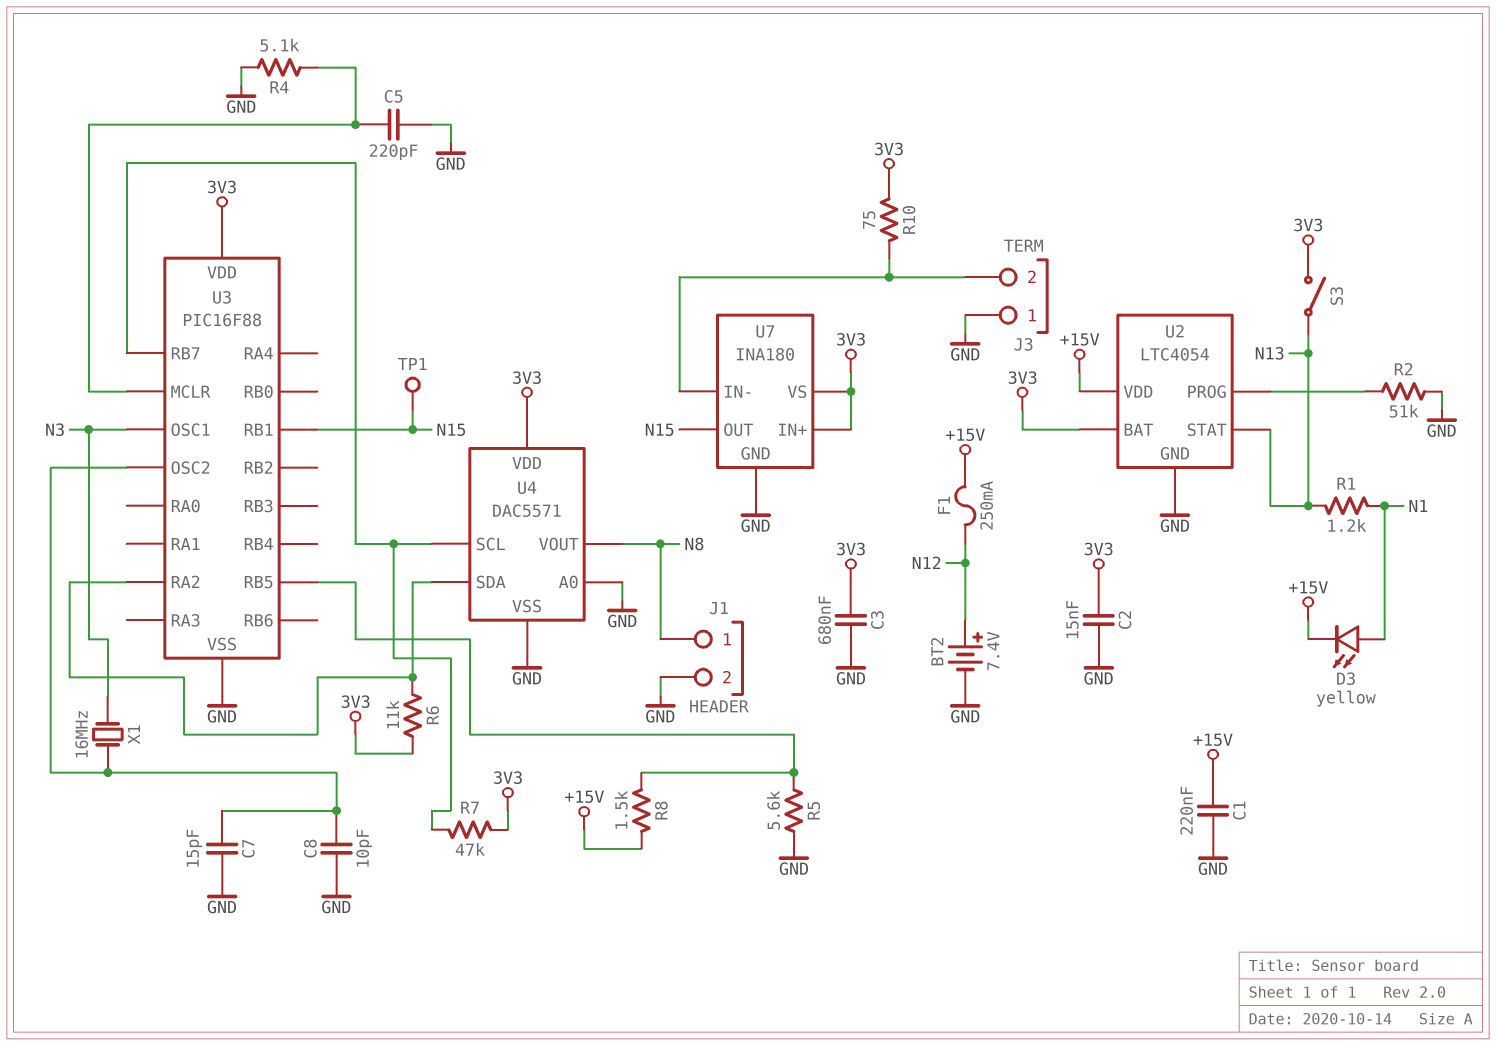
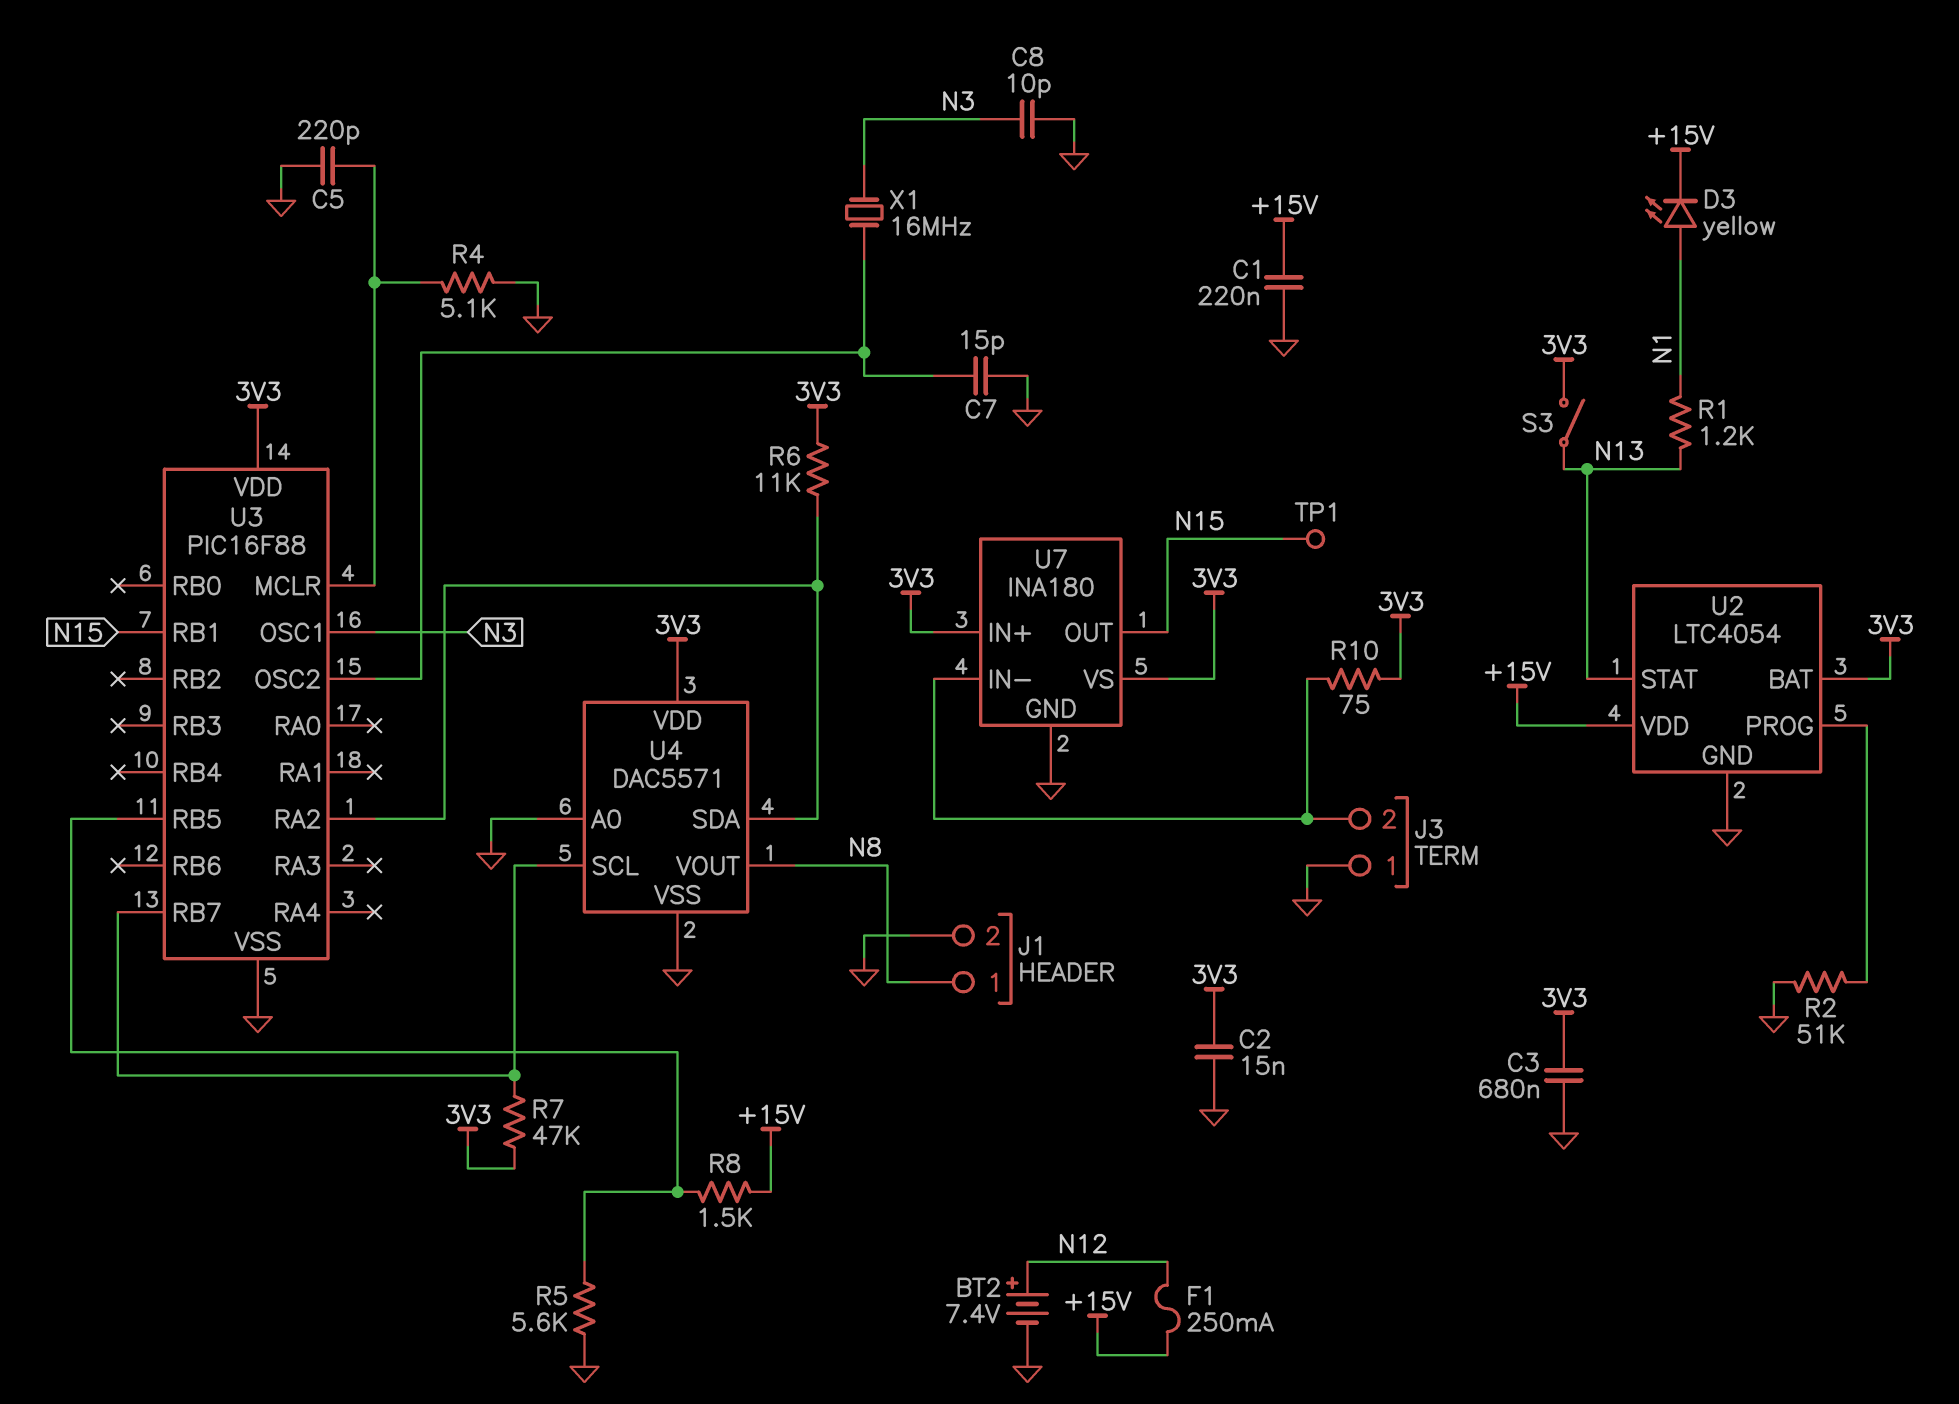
C8: 10pF (GND, U3/OSC2) -> 10pF (GND, N3)

